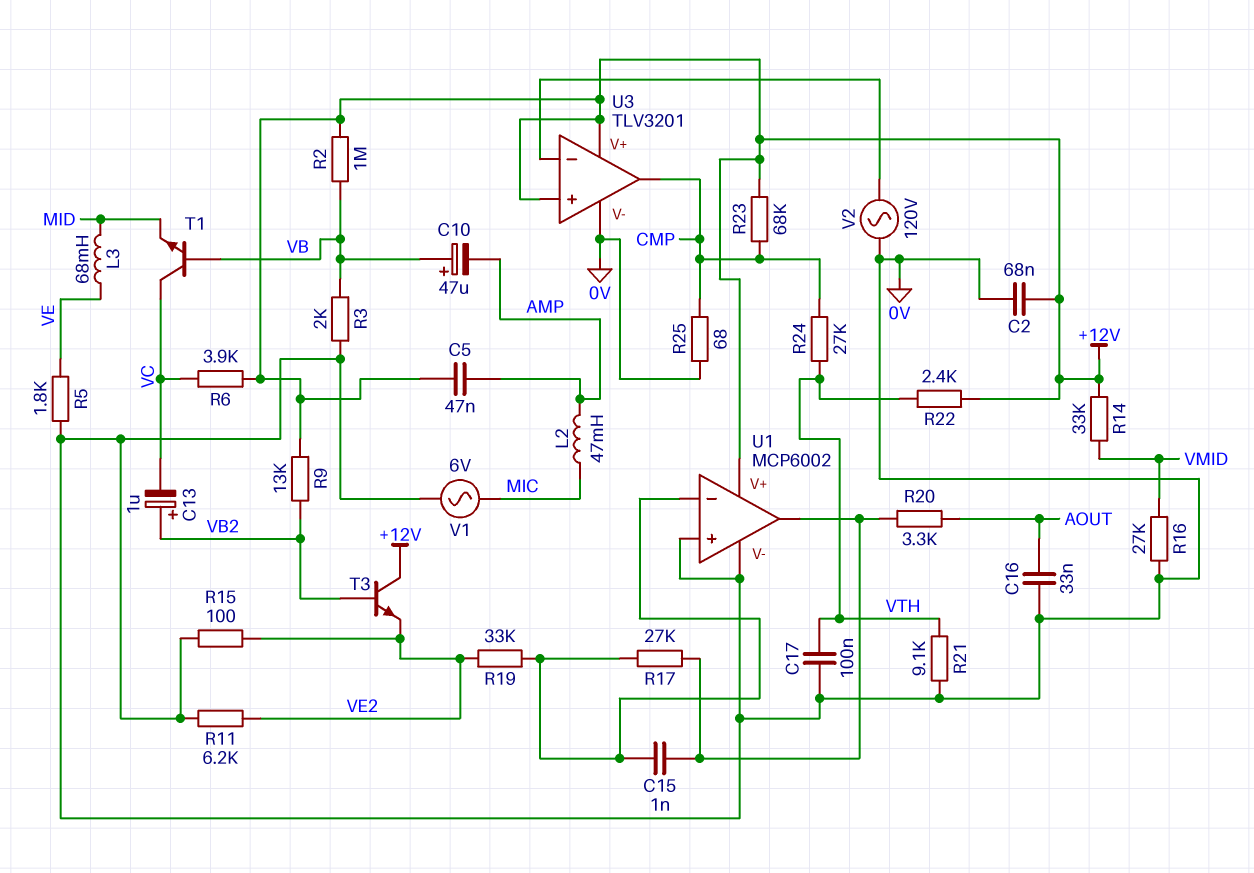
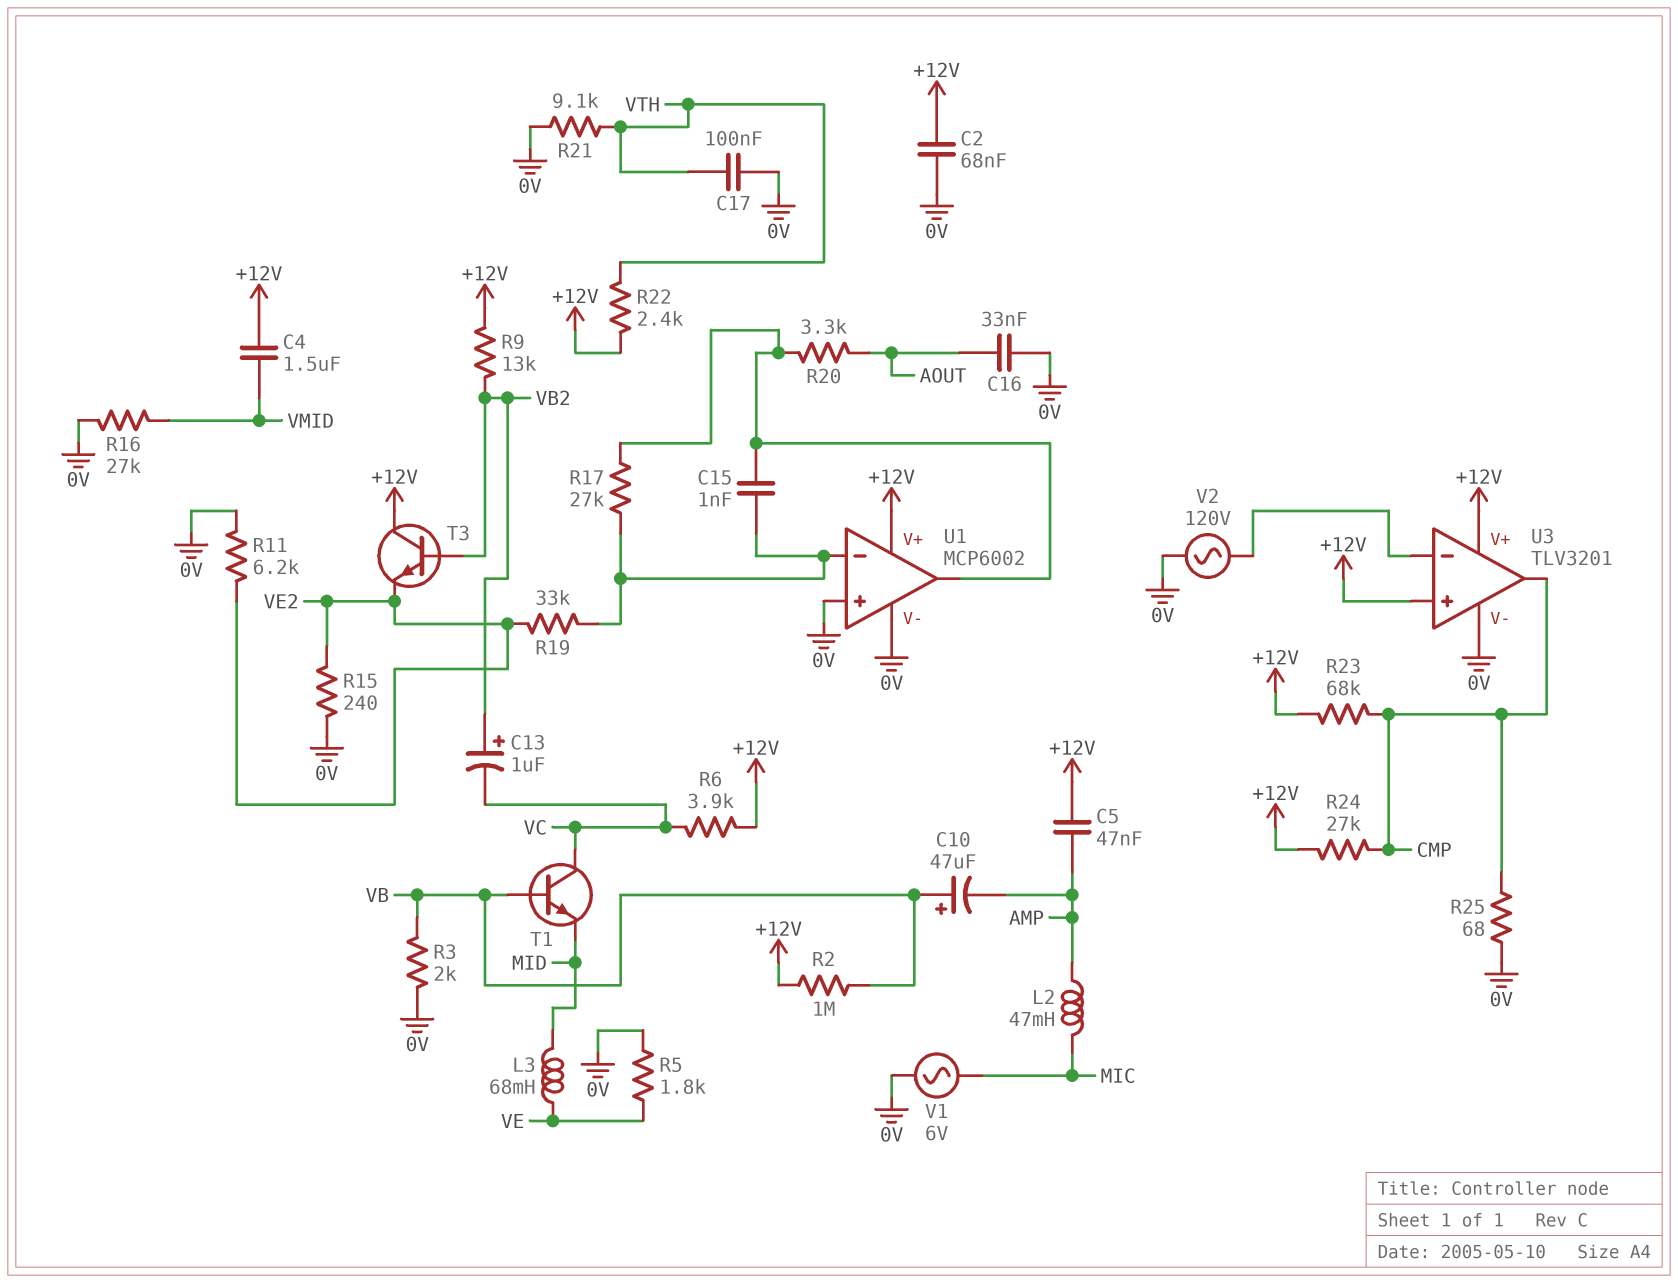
C4: none -> 1.5uF (+12V, VMID)
R14: 33k (+12V, VMID) -> none
R15: 100 (0V, VE2) -> 240 (0V, VE2)
R24: 27k (CMP, VTH) -> 27k (+12V, CMP)

